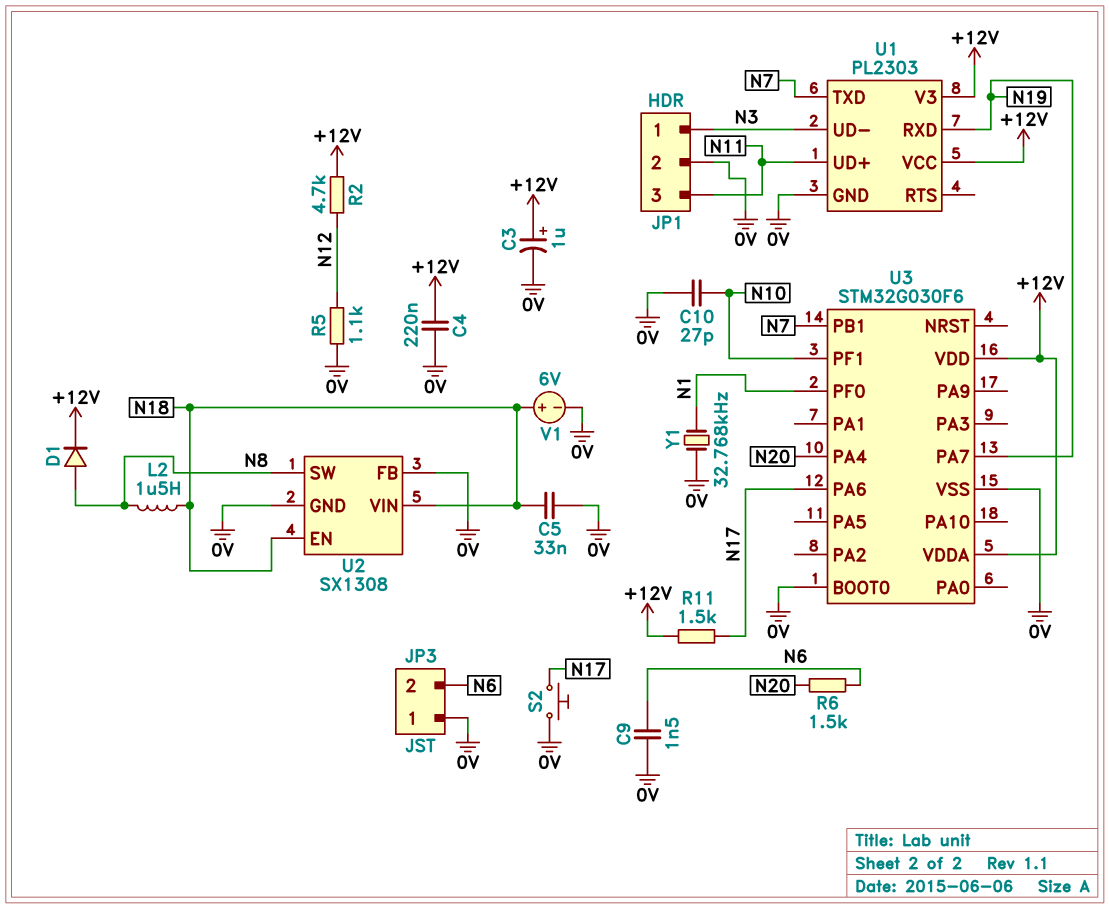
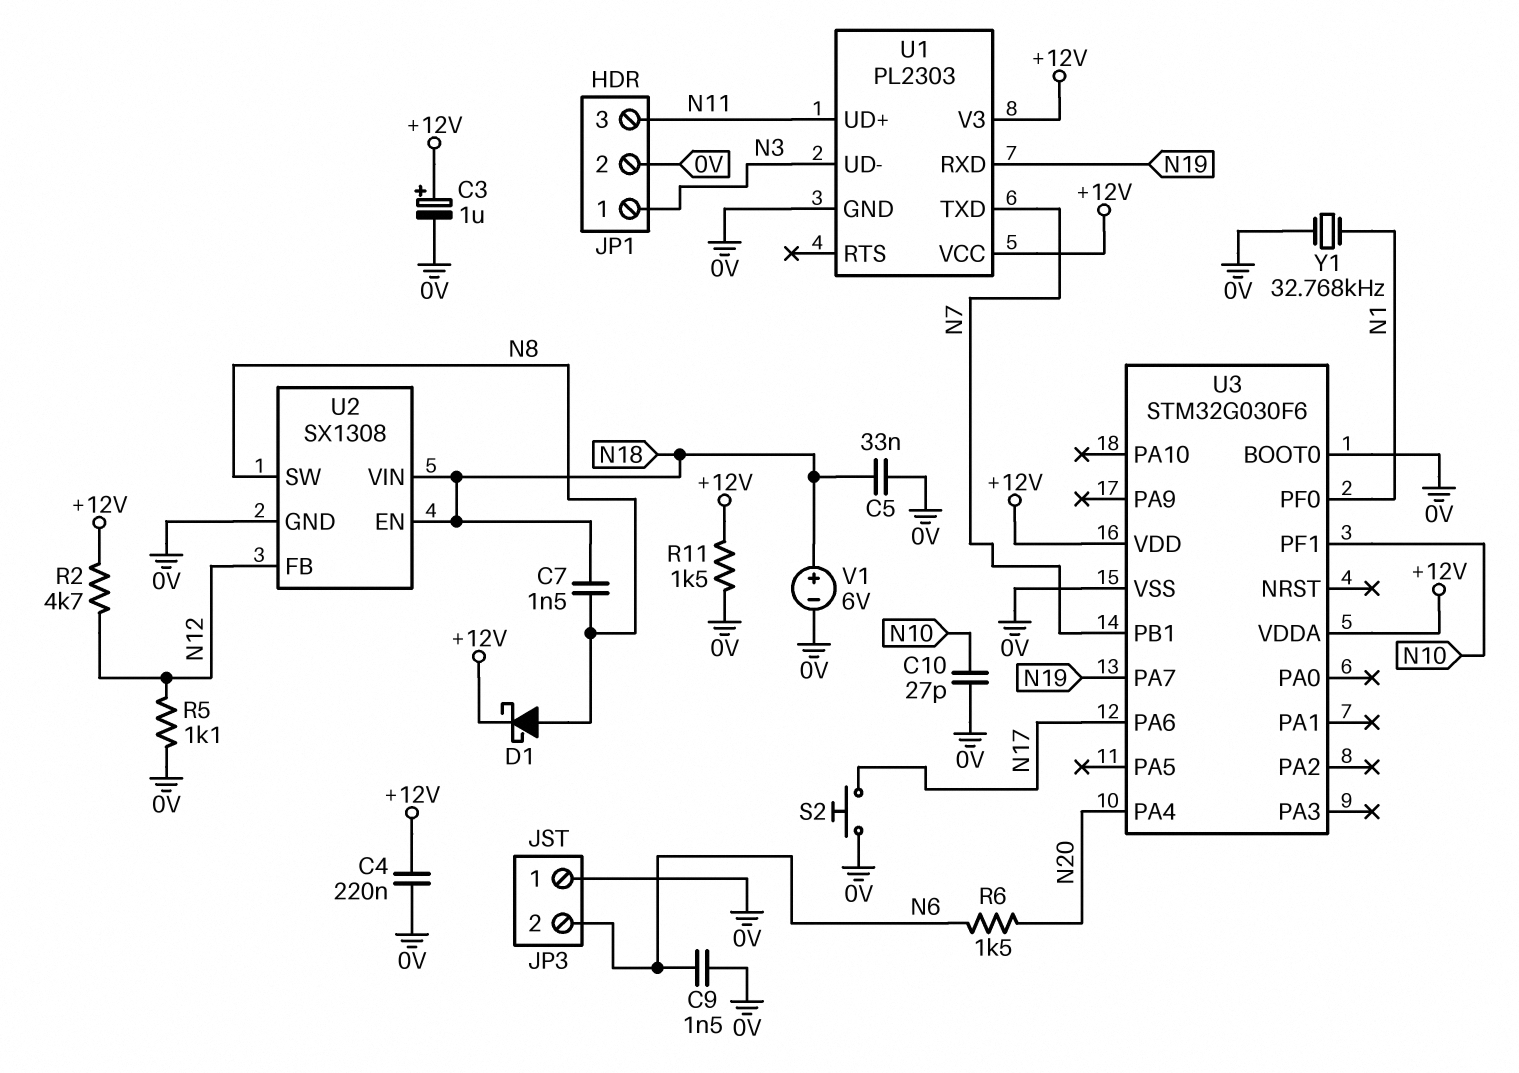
C7: none -> 1.5nF (N8, N18)
D1: diode (A N8, K +12V) -> schottky (A N8, K +12V)
L2: 1.5uH (N8, N18) -> none
R11: 1.5k (+12V, N17) -> 1.5k (+12V, 0V)
U2 pin FB: 0V -> N12

